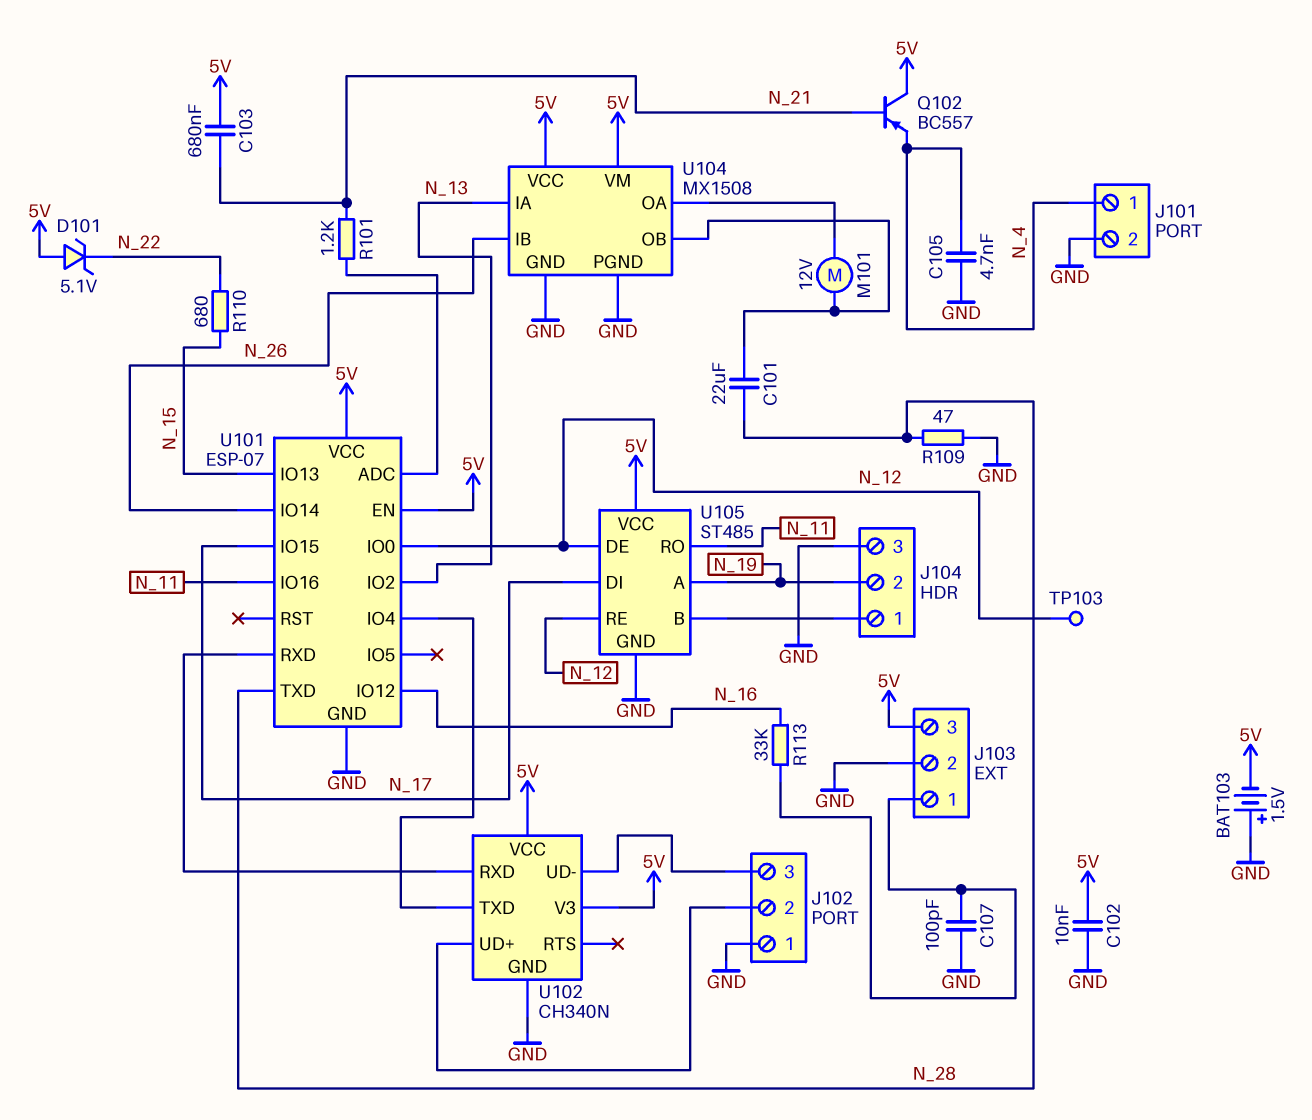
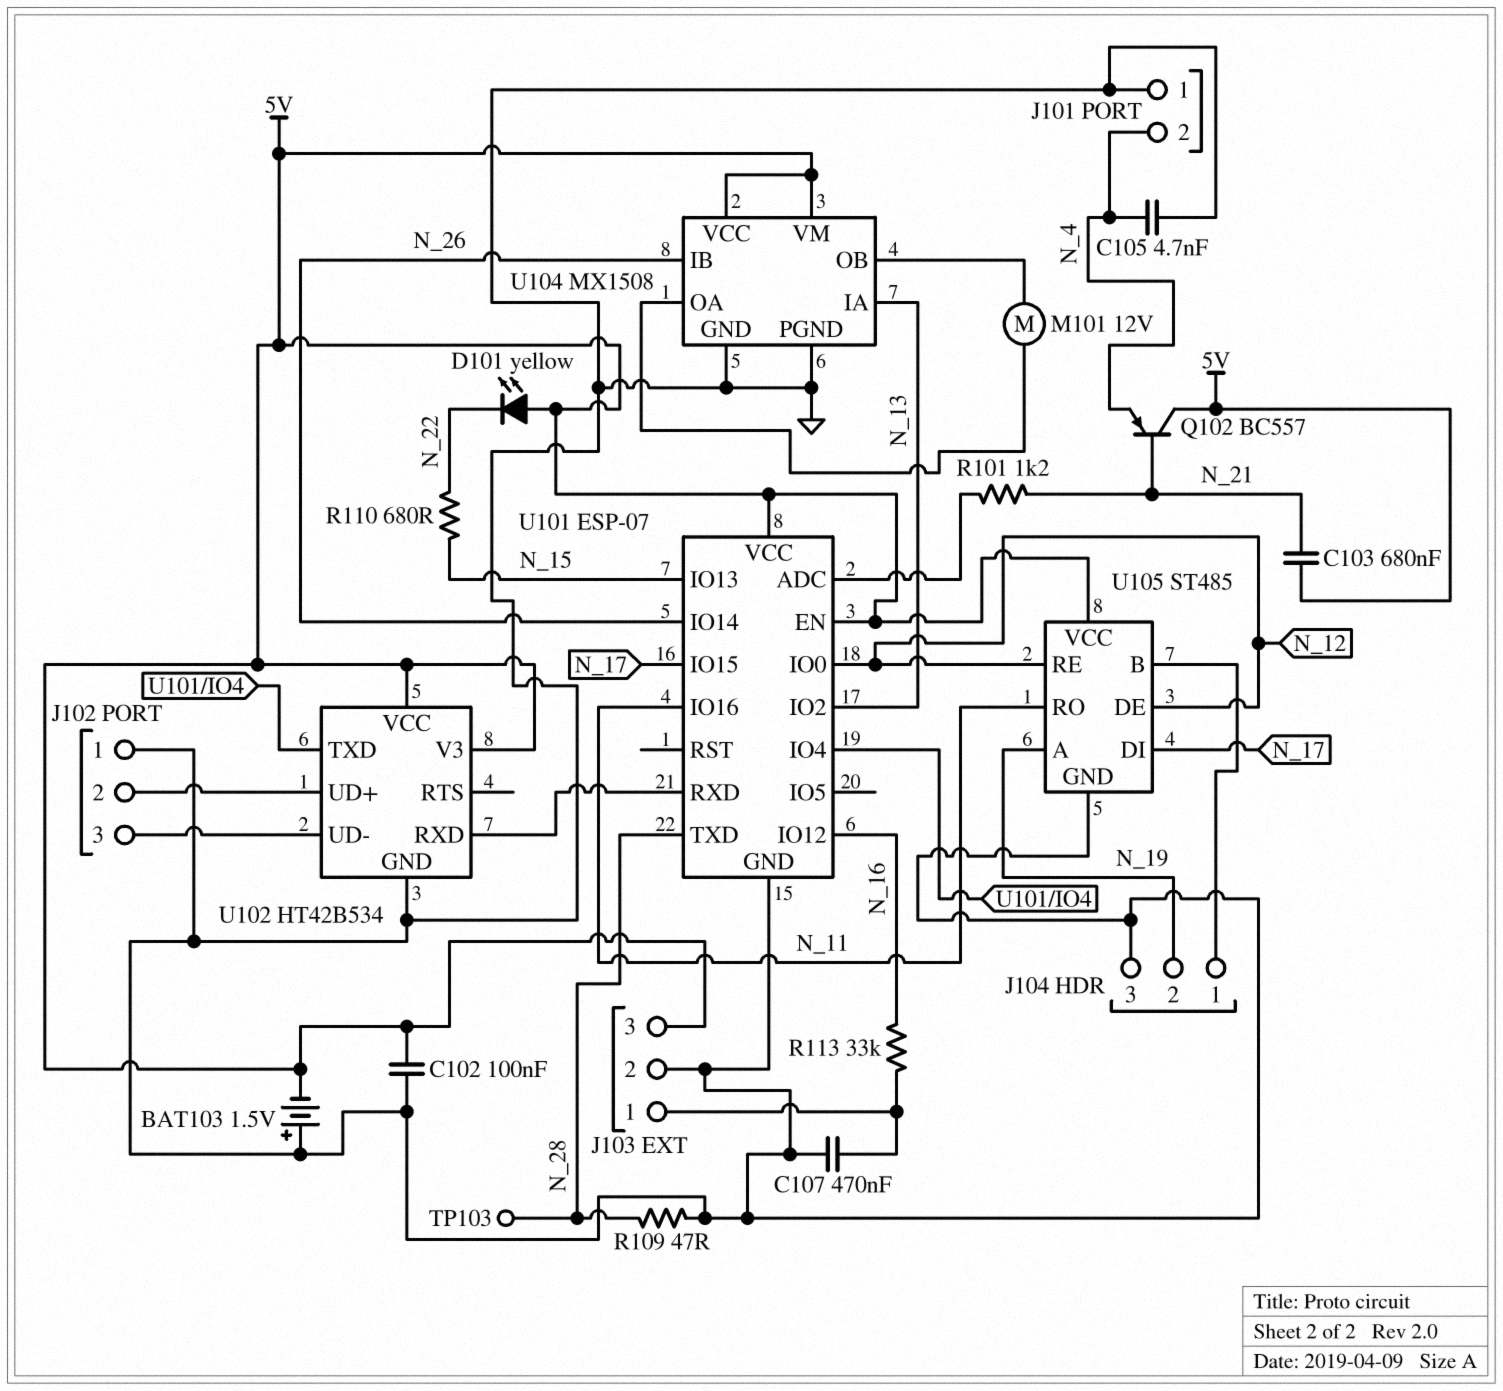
C101: 22uF (N_28, U104/OB) -> none
C102: 10nF (5V, GND) -> 100nF (5V, GND)
C107: 100pF (GND, J103/1) -> 470nF (GND, J103/1)
D101: zener 5.1V (A 5V, K N_22) -> LED yellow (A 5V, K N_22)
J101 pin 1: N_4 -> GND
J101 pin 2: GND -> N_4
TP103: test point (N_12) -> test point (N_28)
U102: CH340N -> HT42B534

